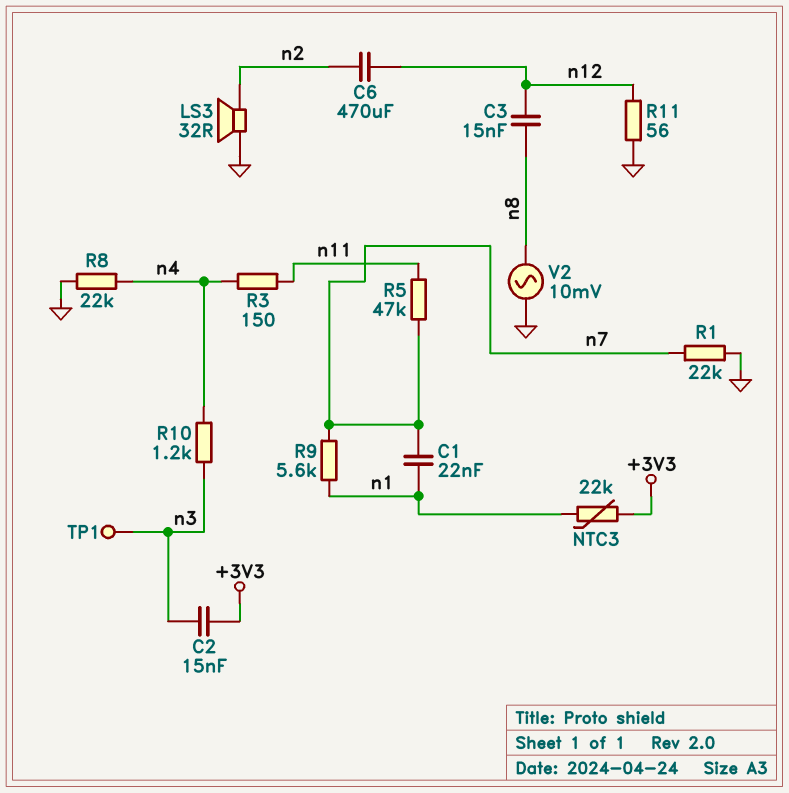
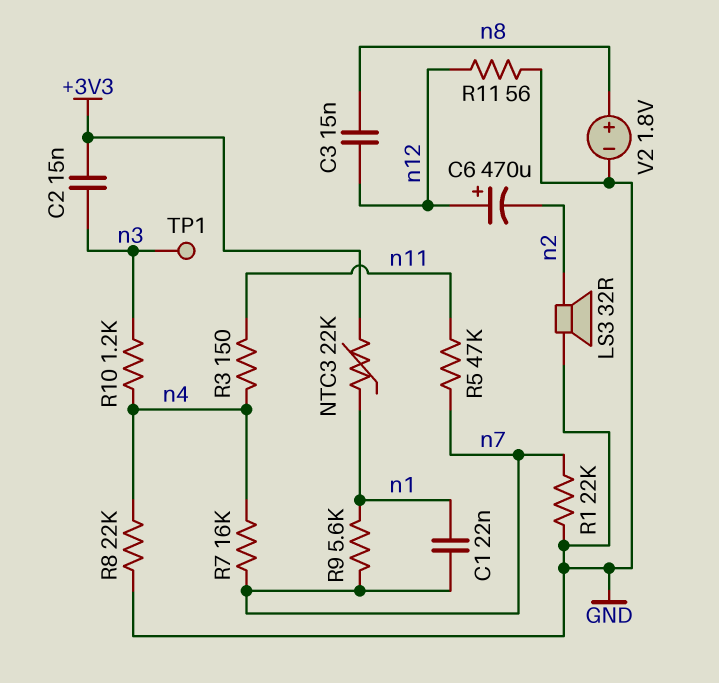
C6: 470uF (n2, n12) -> 470uF (plus n12, minus n2)
R7: none -> 16k (n4, n7)
V2: AC 10mV (GND, n8) -> 1.8V (plus n8, minus GND)

